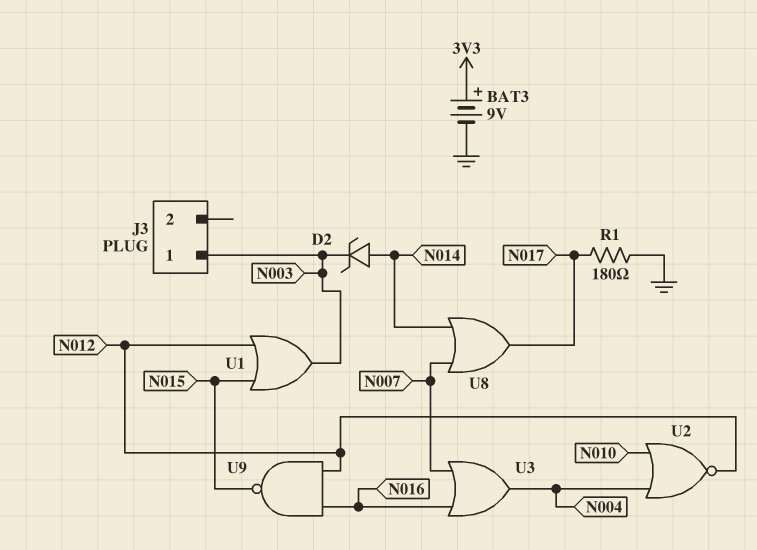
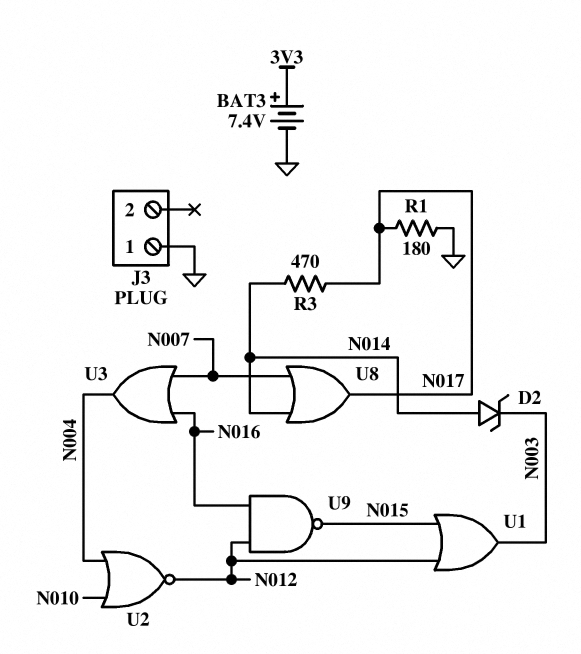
BAT3: 9V (plus 3V3, minus GND) -> 7.4V (plus 3V3, minus GND)
J3 pin 1: N003 -> GND
R3: none -> 470 (N014, N017)

